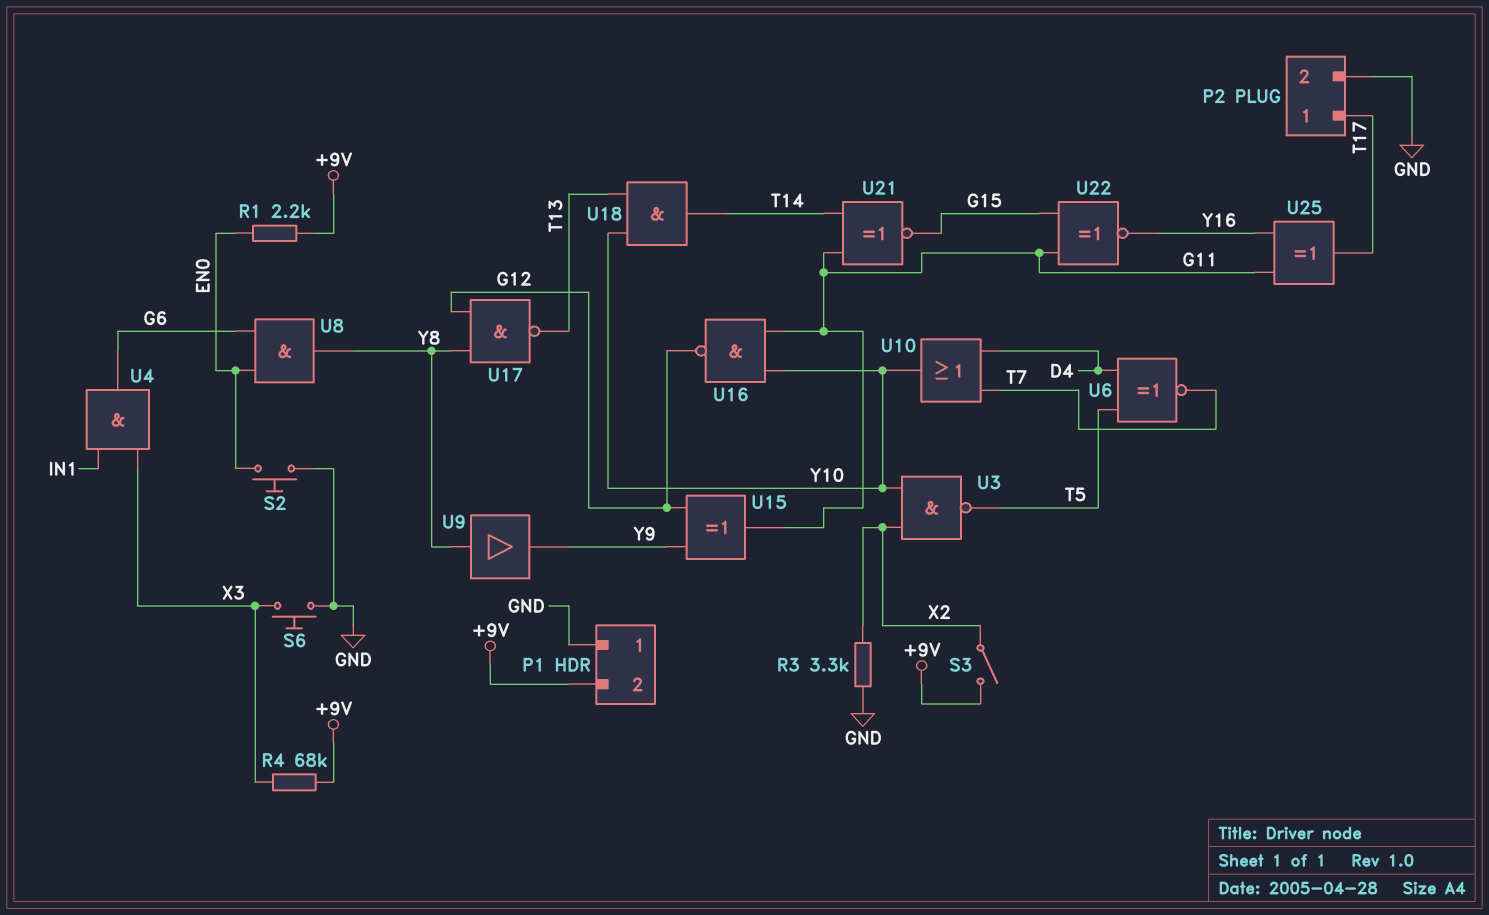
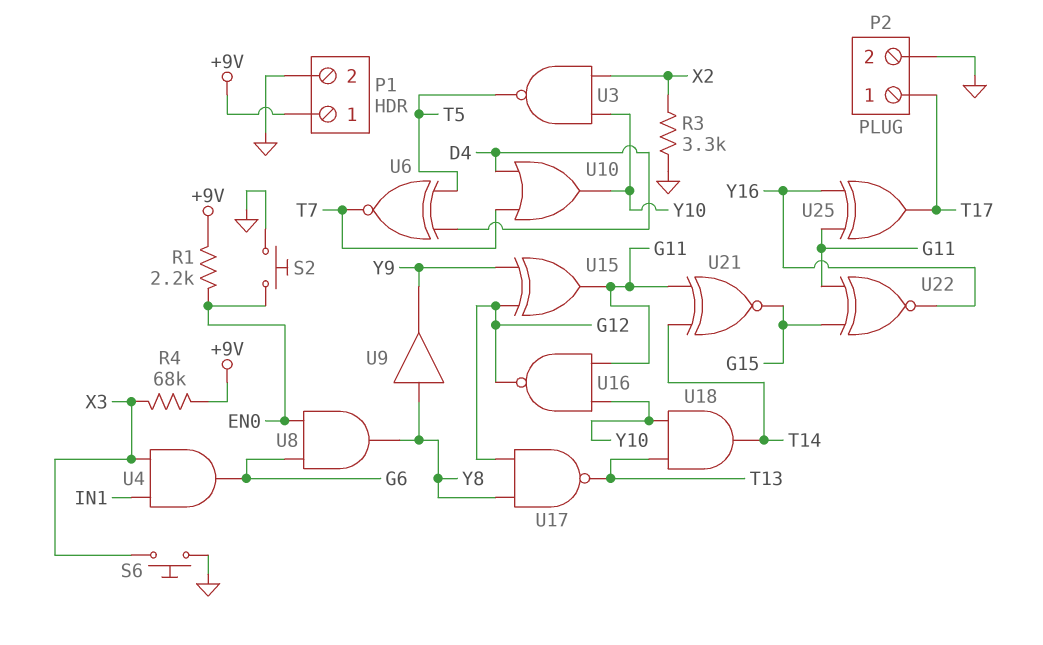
P1 pin 1: GND -> +9V
P1 pin 2: +9V -> GND
S3: switch (+9V, X2) -> none

